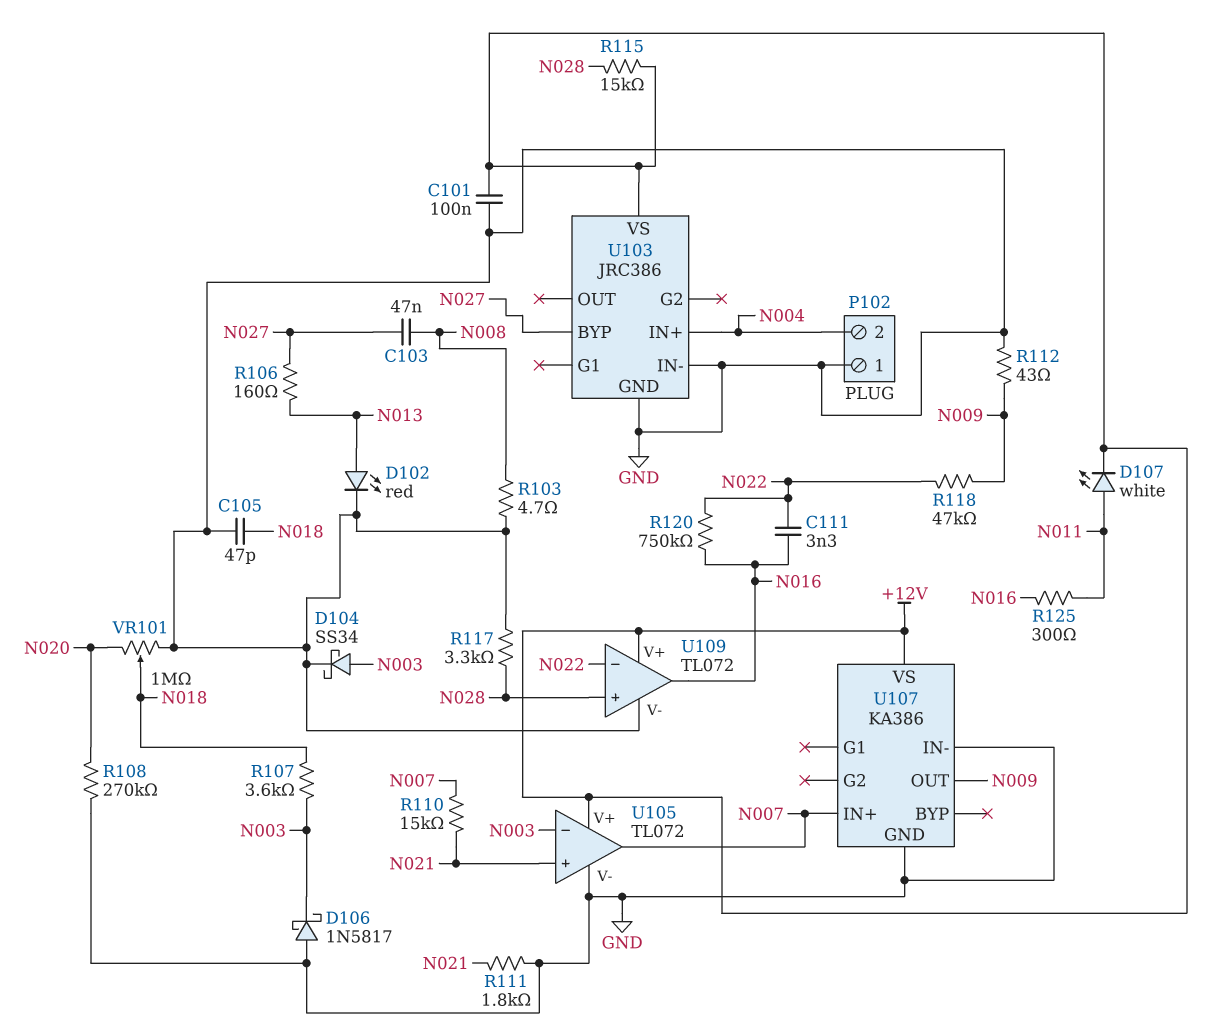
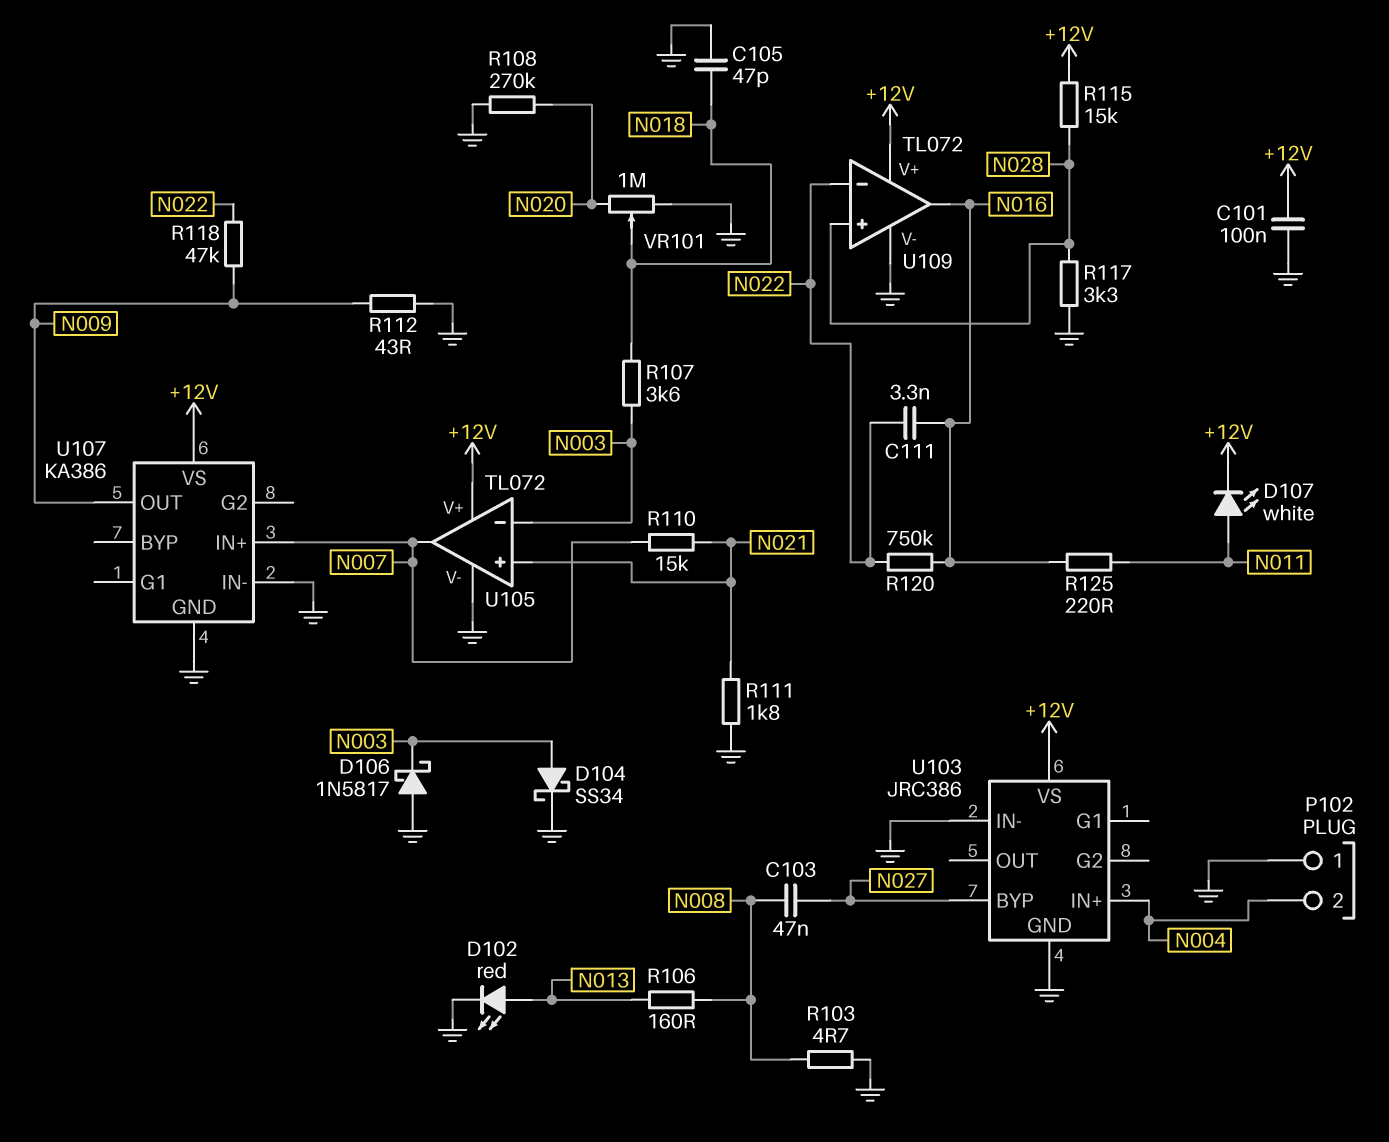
R106: 160 (N013, N027) -> 160 (N008, N013)
R125: 300 (N011, N016) -> 220 (N011, N016)

